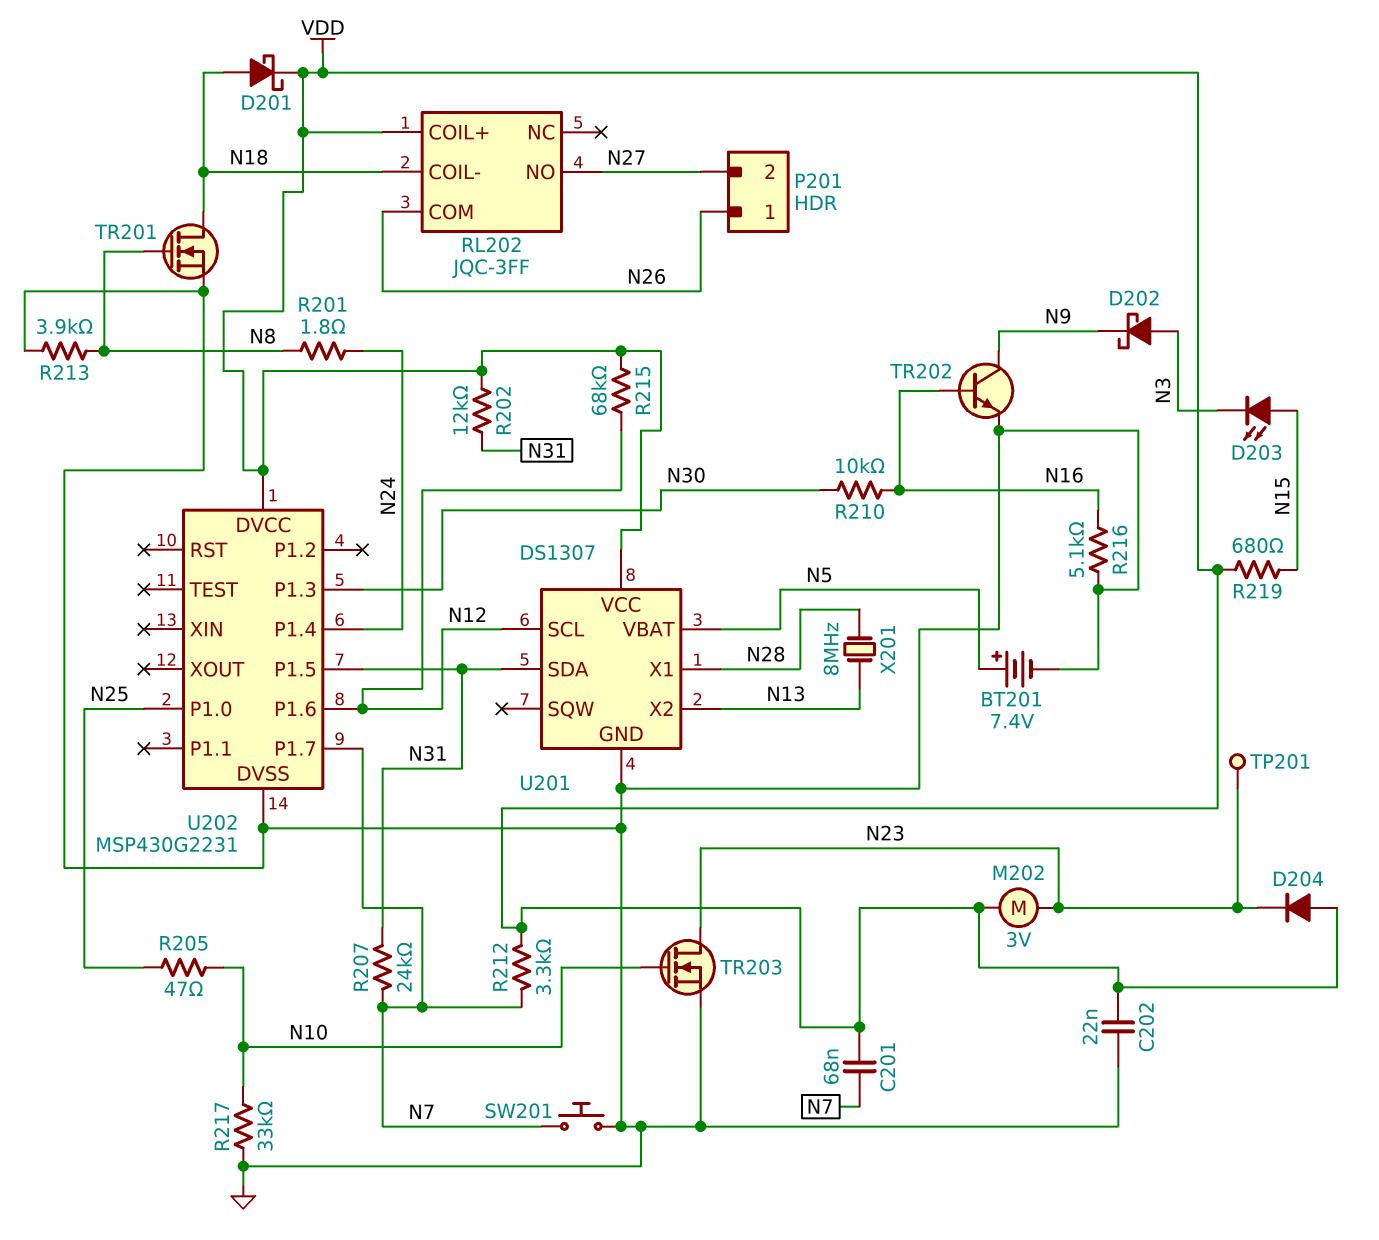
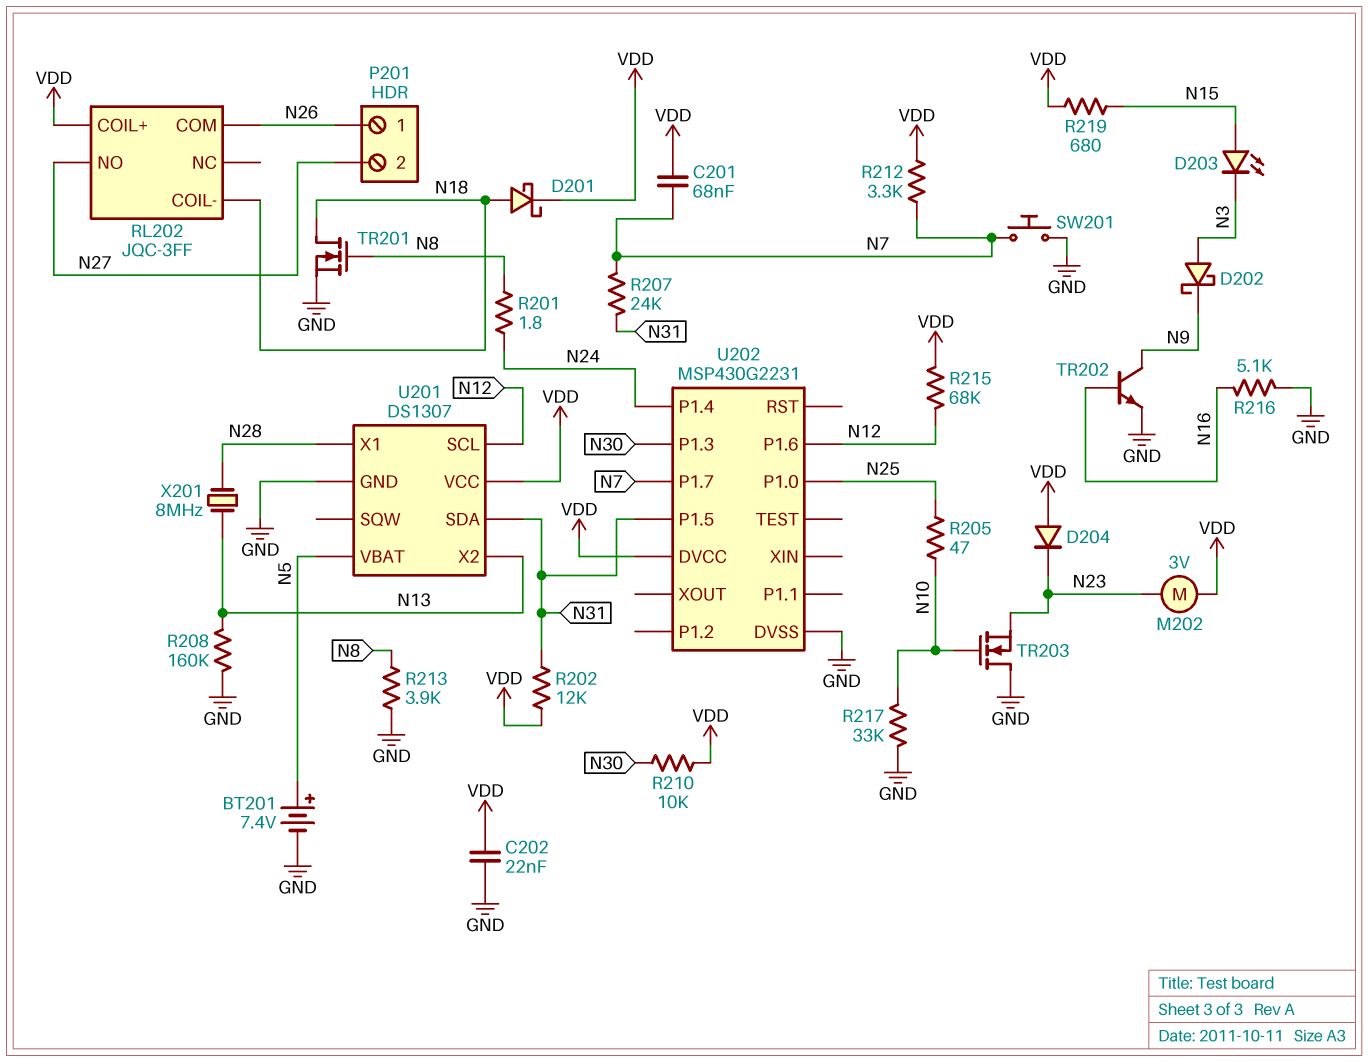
R208: none -> 160k (GND, N13)
R210: 10k (N16, N30) -> 10k (N30, VDD)
TP201: test point (N23) -> none
TR203: NMOS (G N10, D N23, S GND) -> NMOS (G N10, D GND, S N23)

